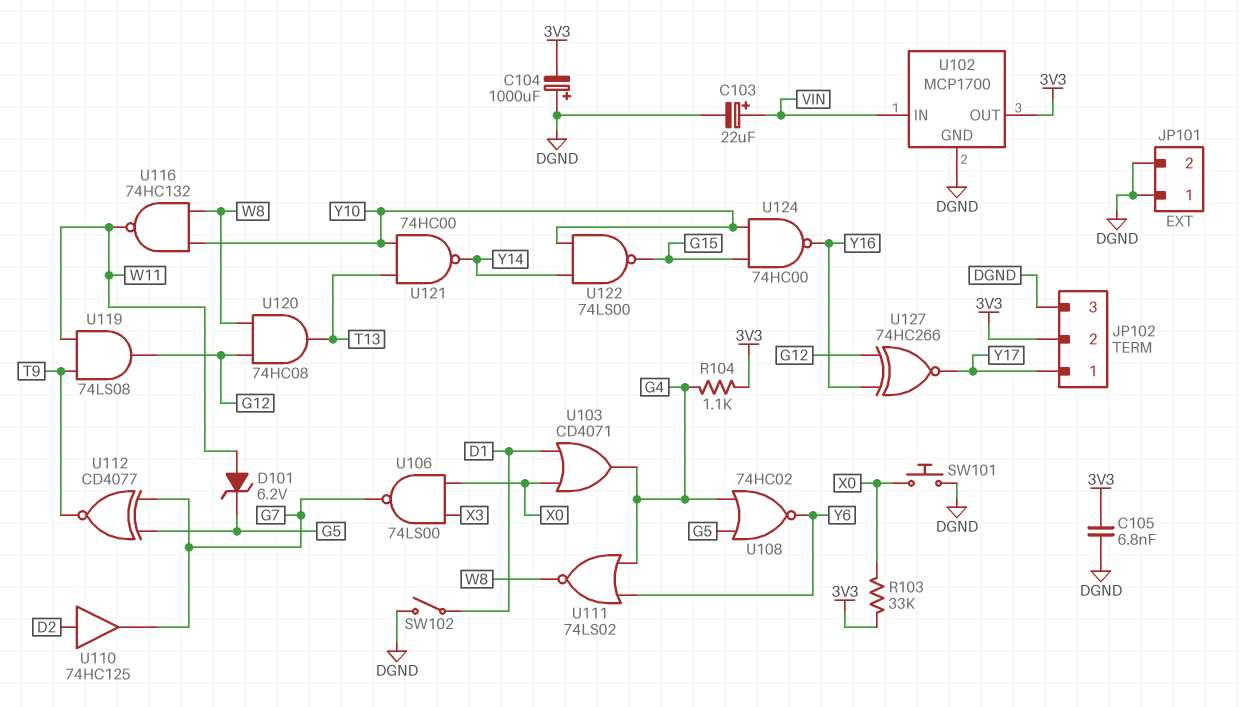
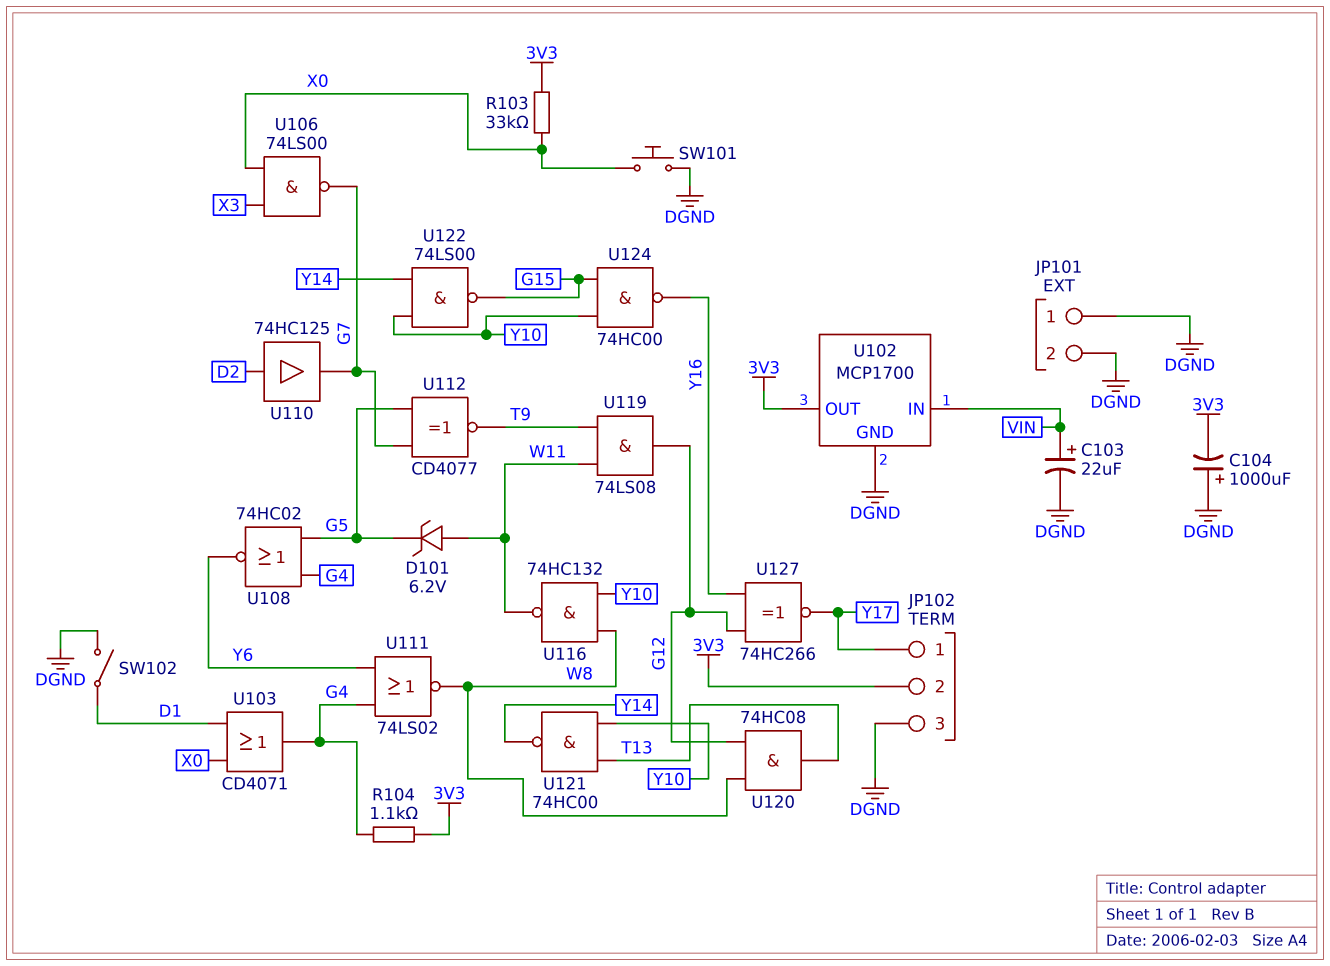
C105: 6.8nF (3V3, DGND) -> none

